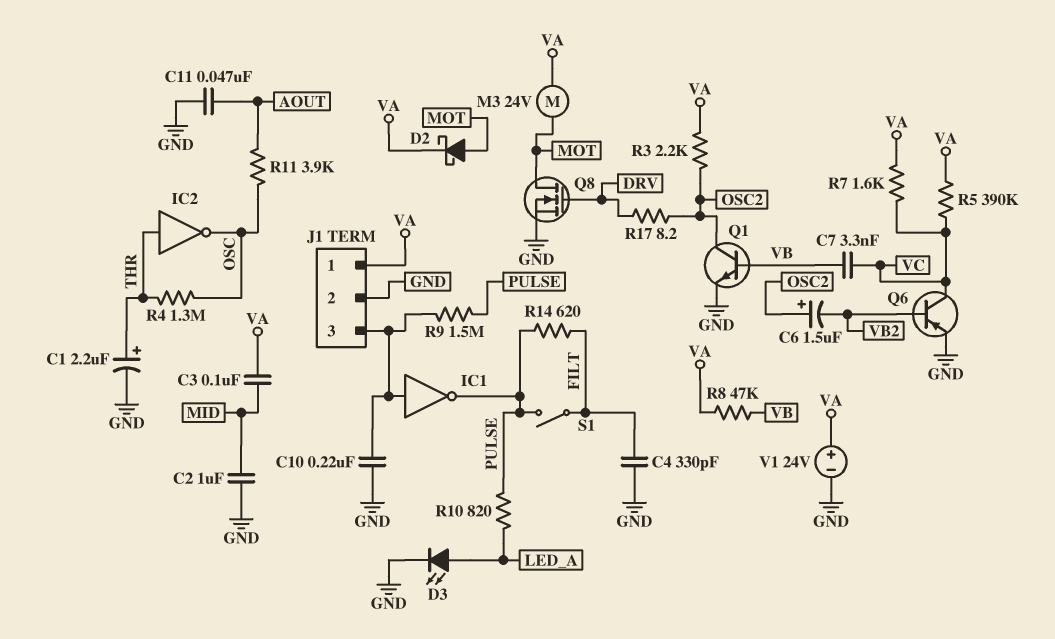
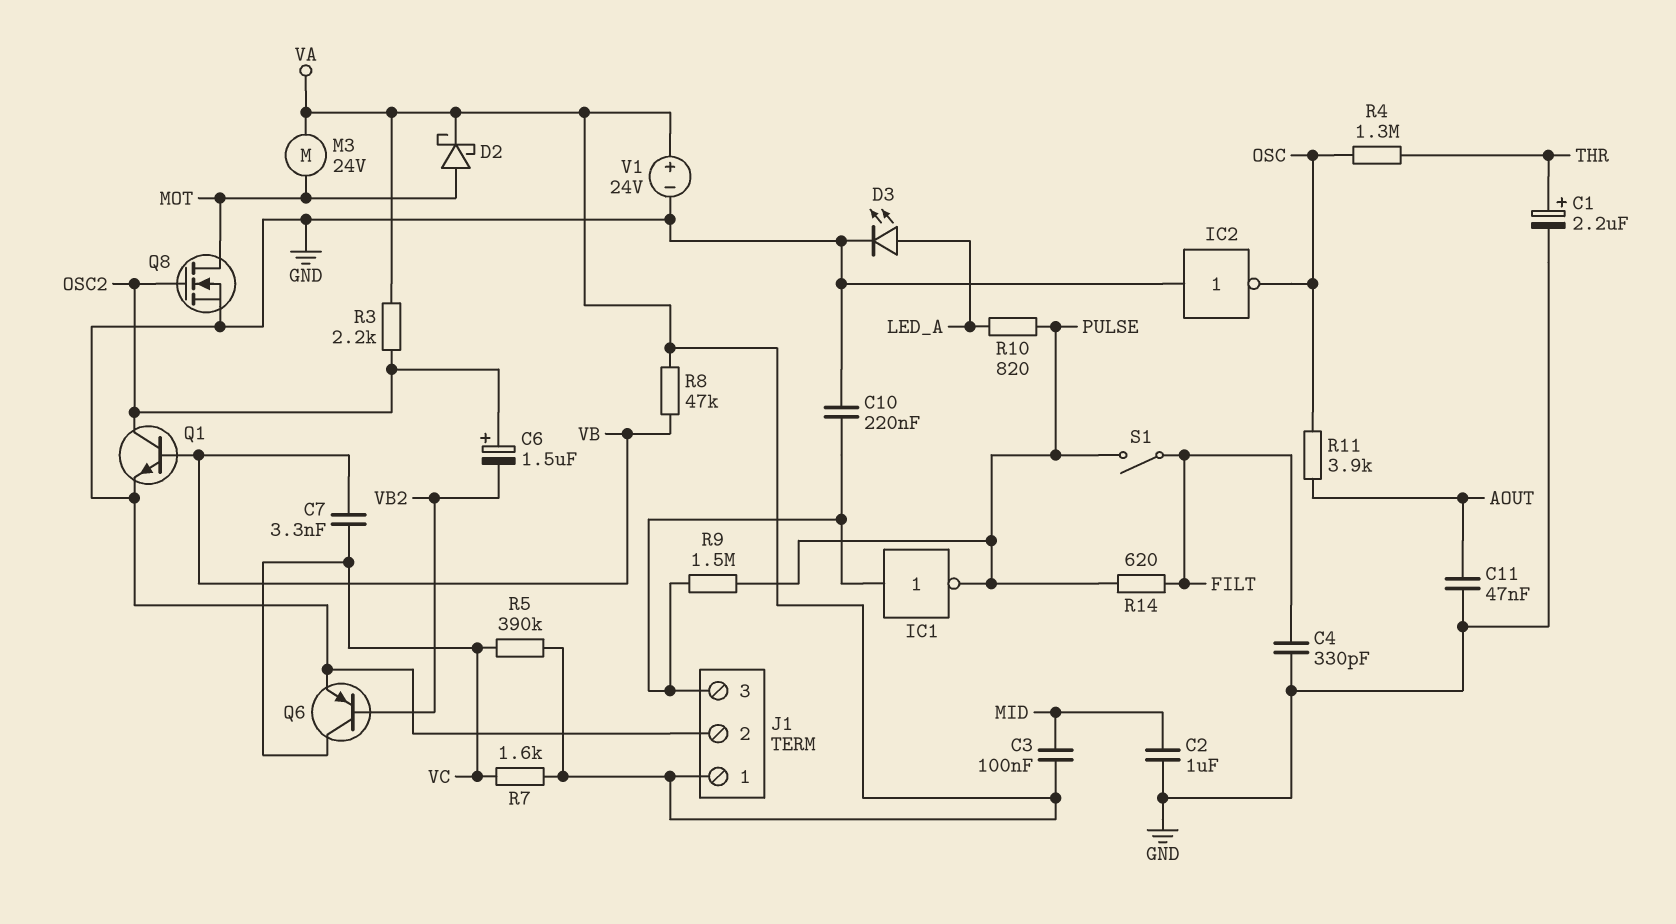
IC2: NOT (in THR, out OSC) -> NOT (in GND, out OSC)
Q8: NMOS (G DRV, D MOT, S GND) -> NMOS (G OSC2, D MOT, S GND)
R17: 8.2 (DRV, OSC2) -> none

